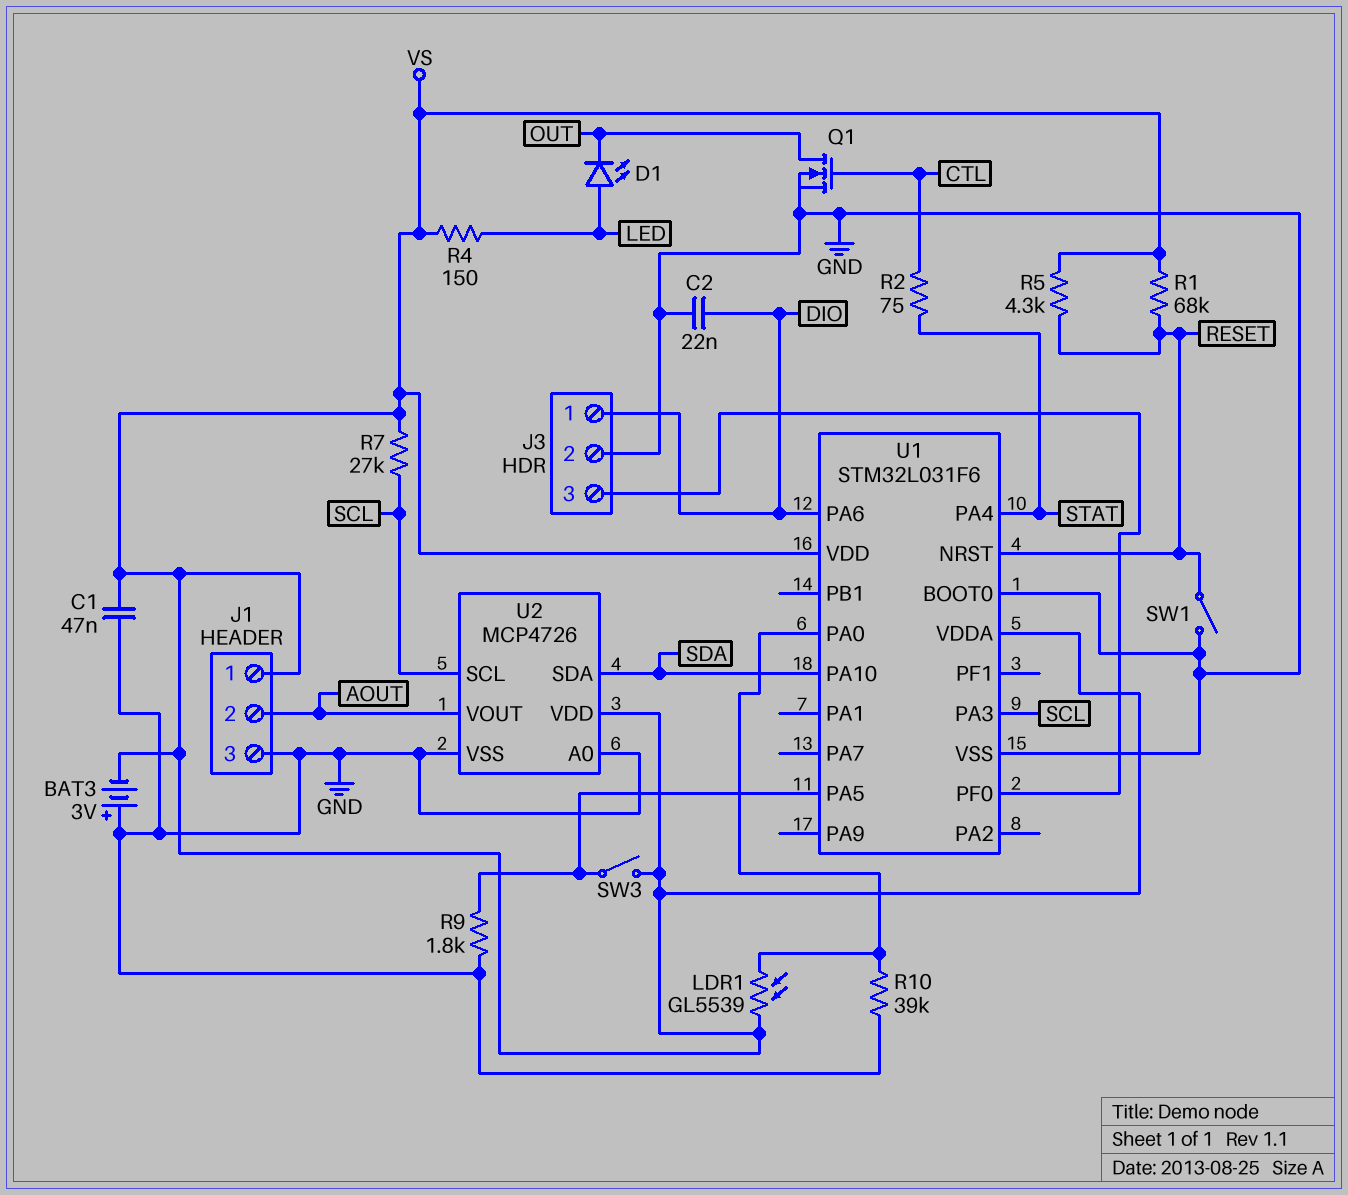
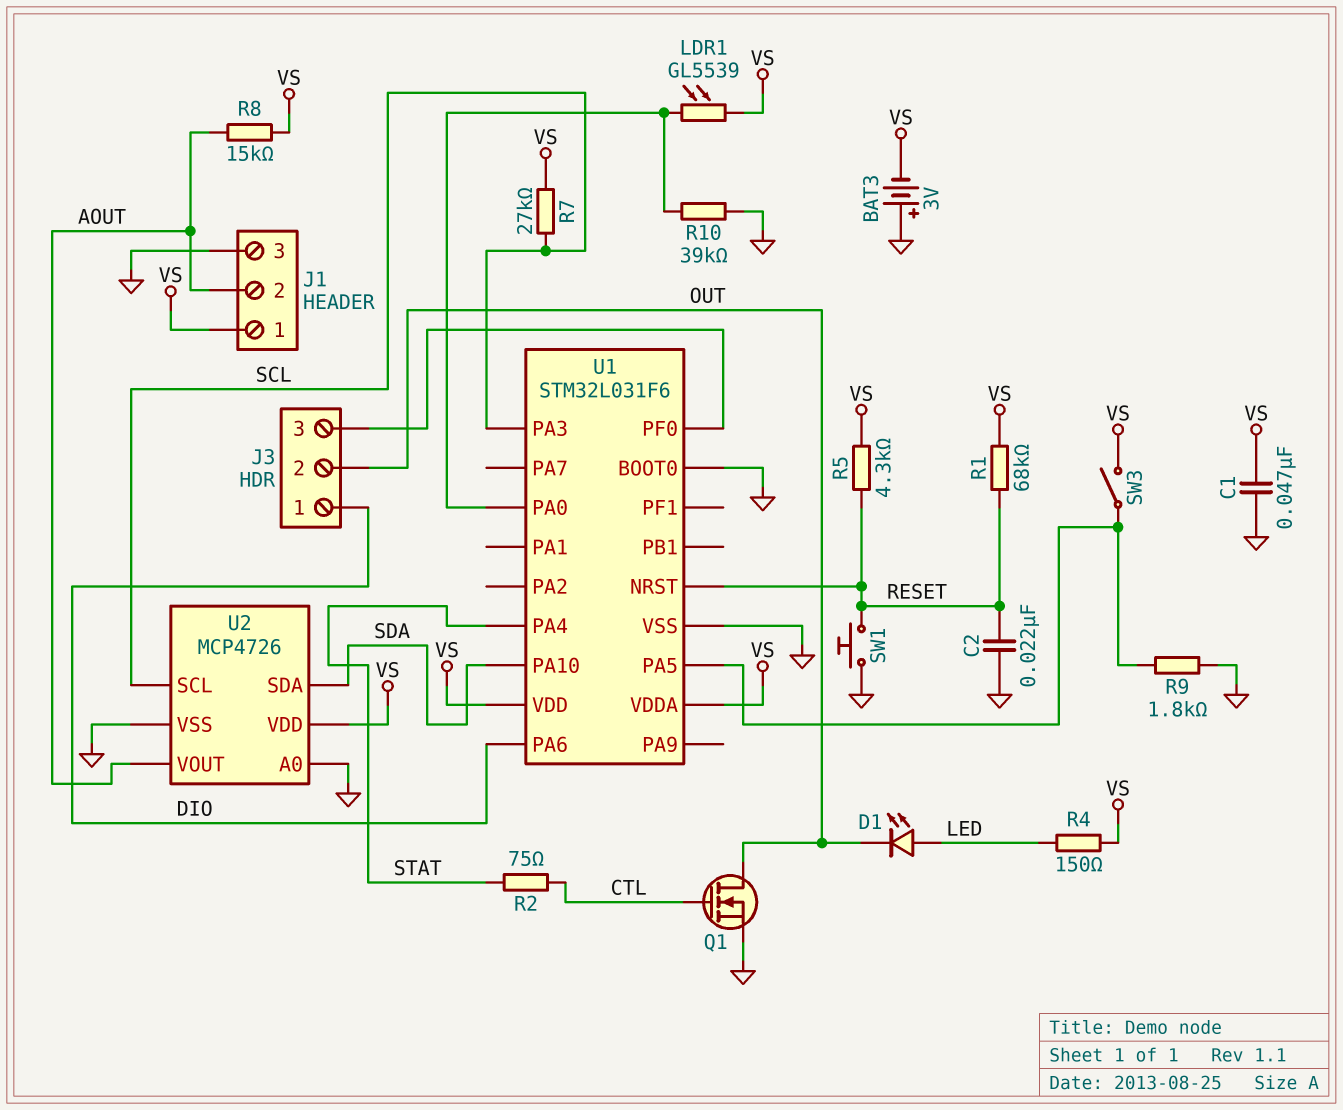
C2: 22nF (DIO, GND) -> 22nF (GND, RESET)
J3 pin 2: GND -> OUT
R8: none -> 15k (AOUT, VS)
SW1: switch (GND, RESET) -> button (GND, RESET)

